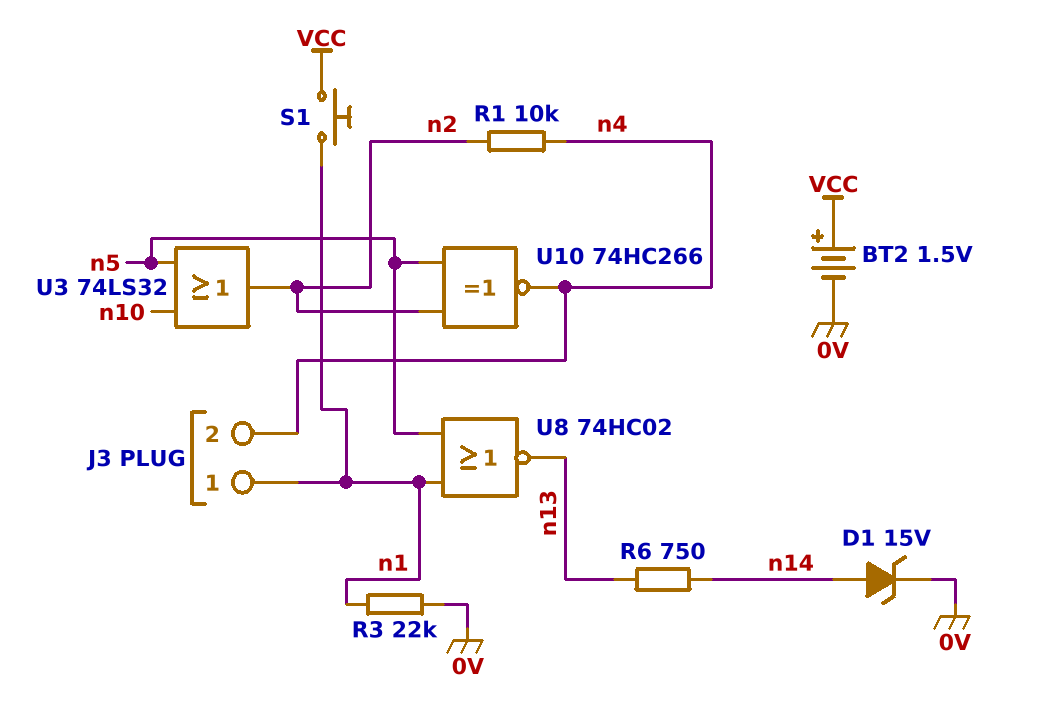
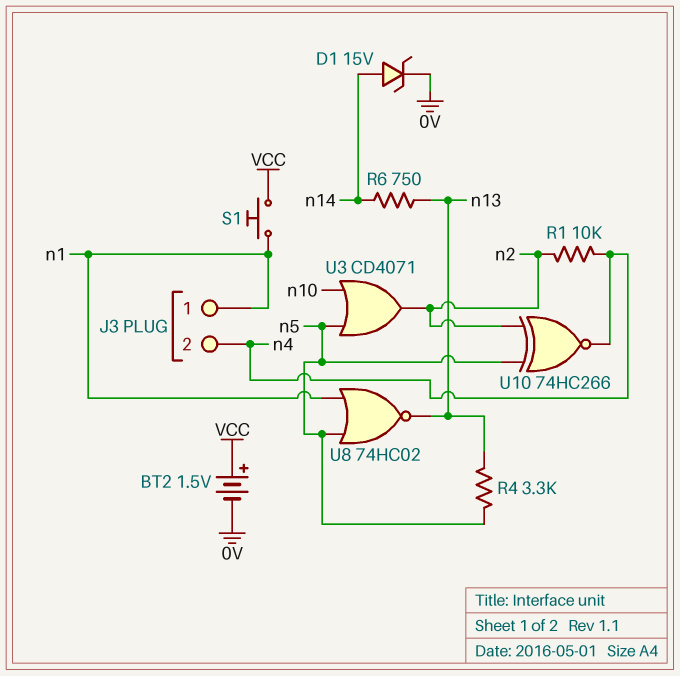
R3: 22k (0V, n1) -> none
R4: none -> 3.3k (n5, n13)
U3: OR 74LS32 (in n5, in n10, out n2) -> OR CD4071 (in n5, in n10, out n2)

